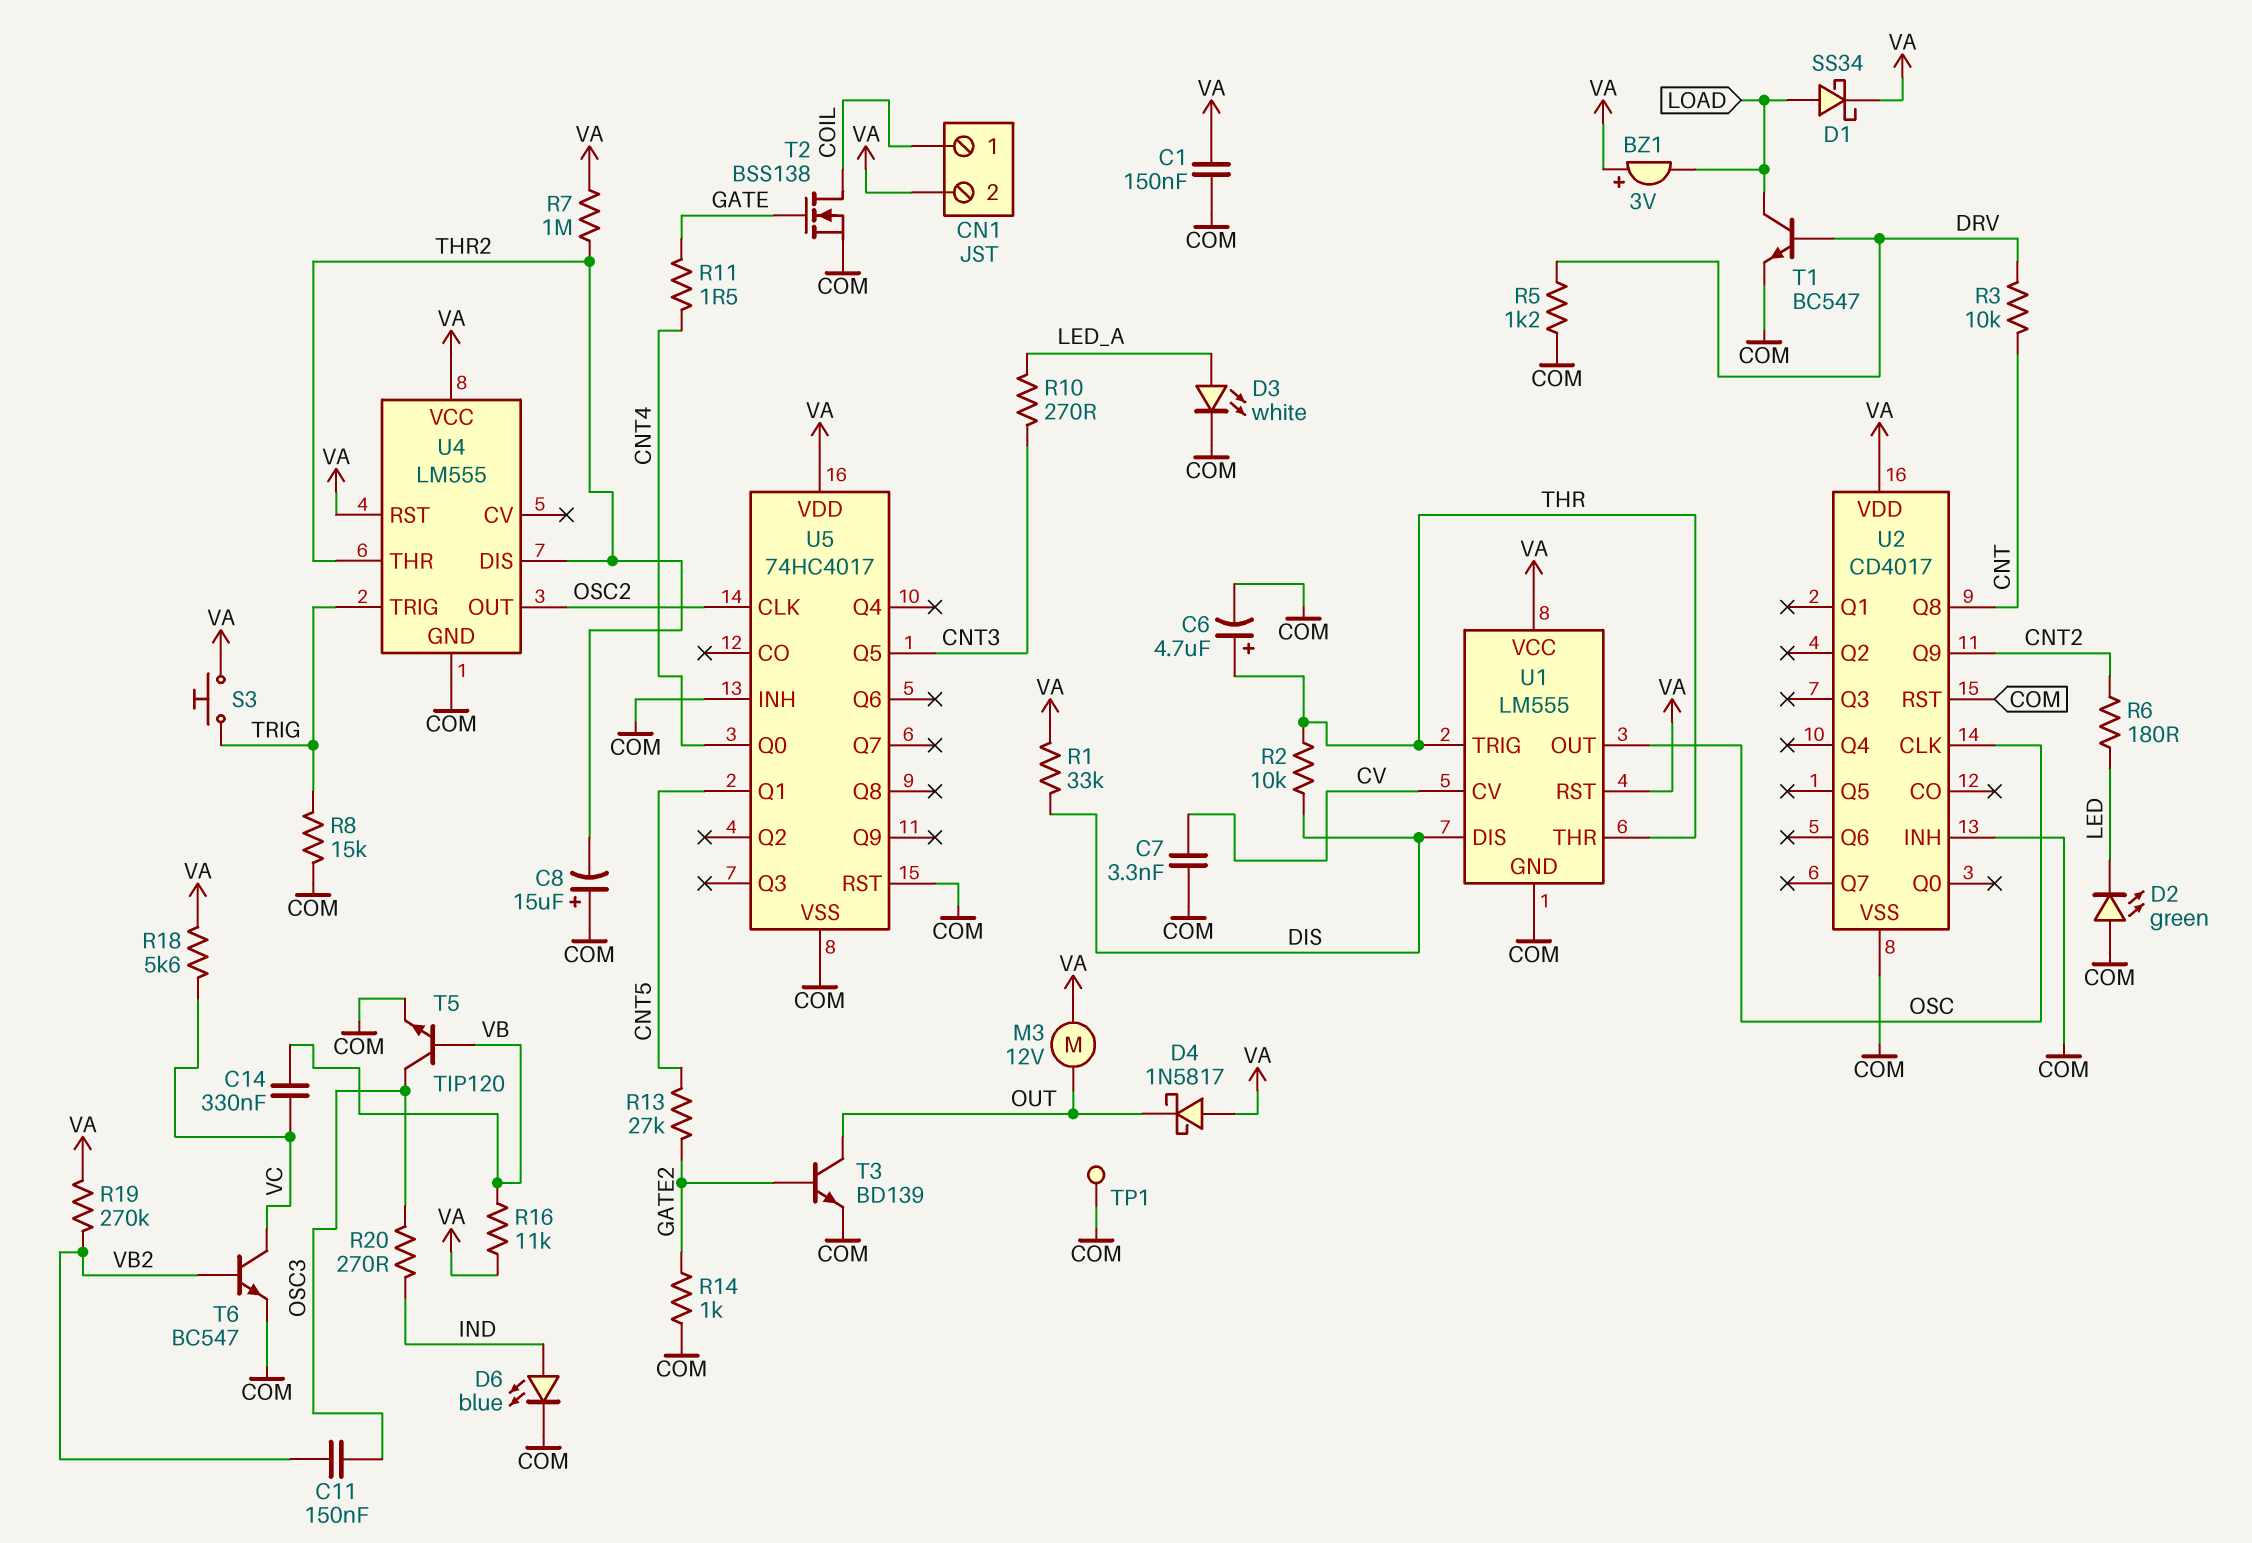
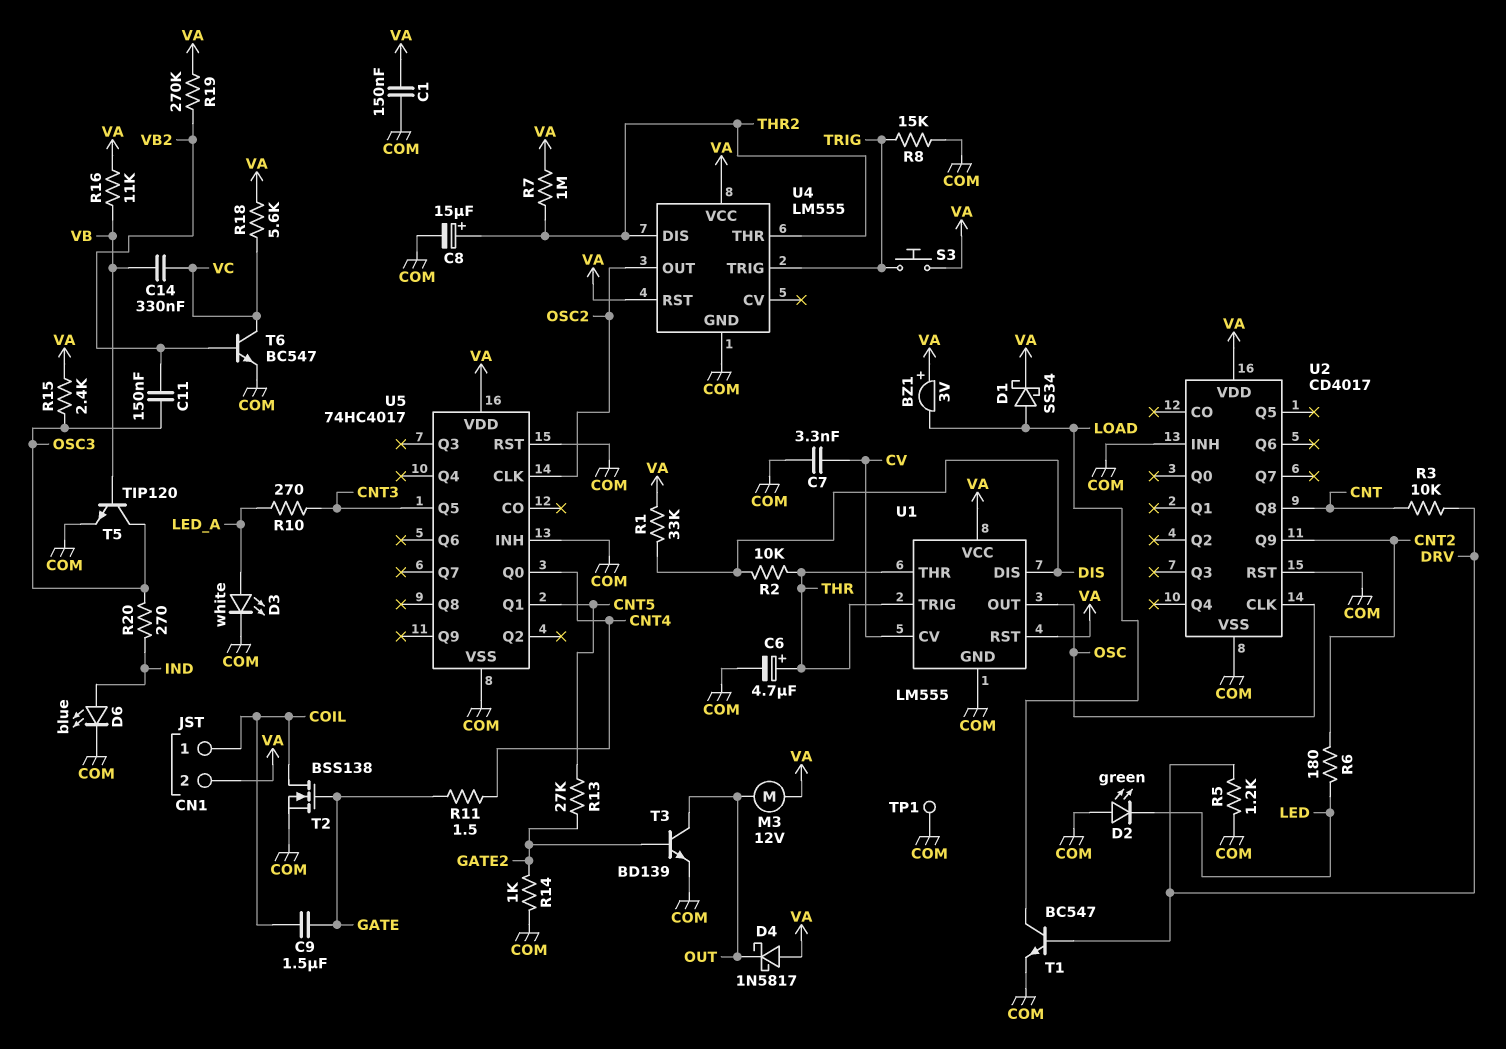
C8: 15uF (plus COM, minus THR2) -> 15uF (plus THR2, minus COM)
C9: none -> 1.5uF (COIL, GATE)
R15: none -> 2.4k (OSC3, VA)

